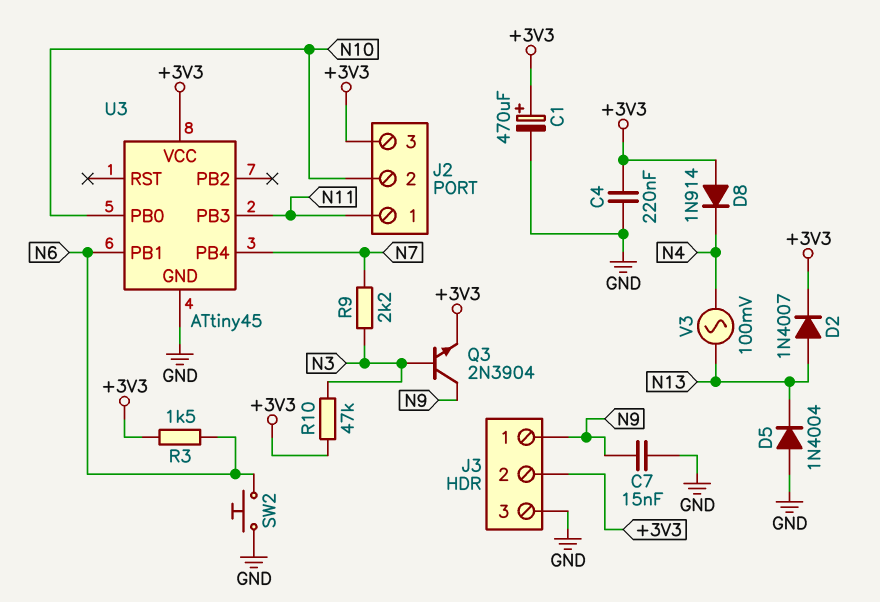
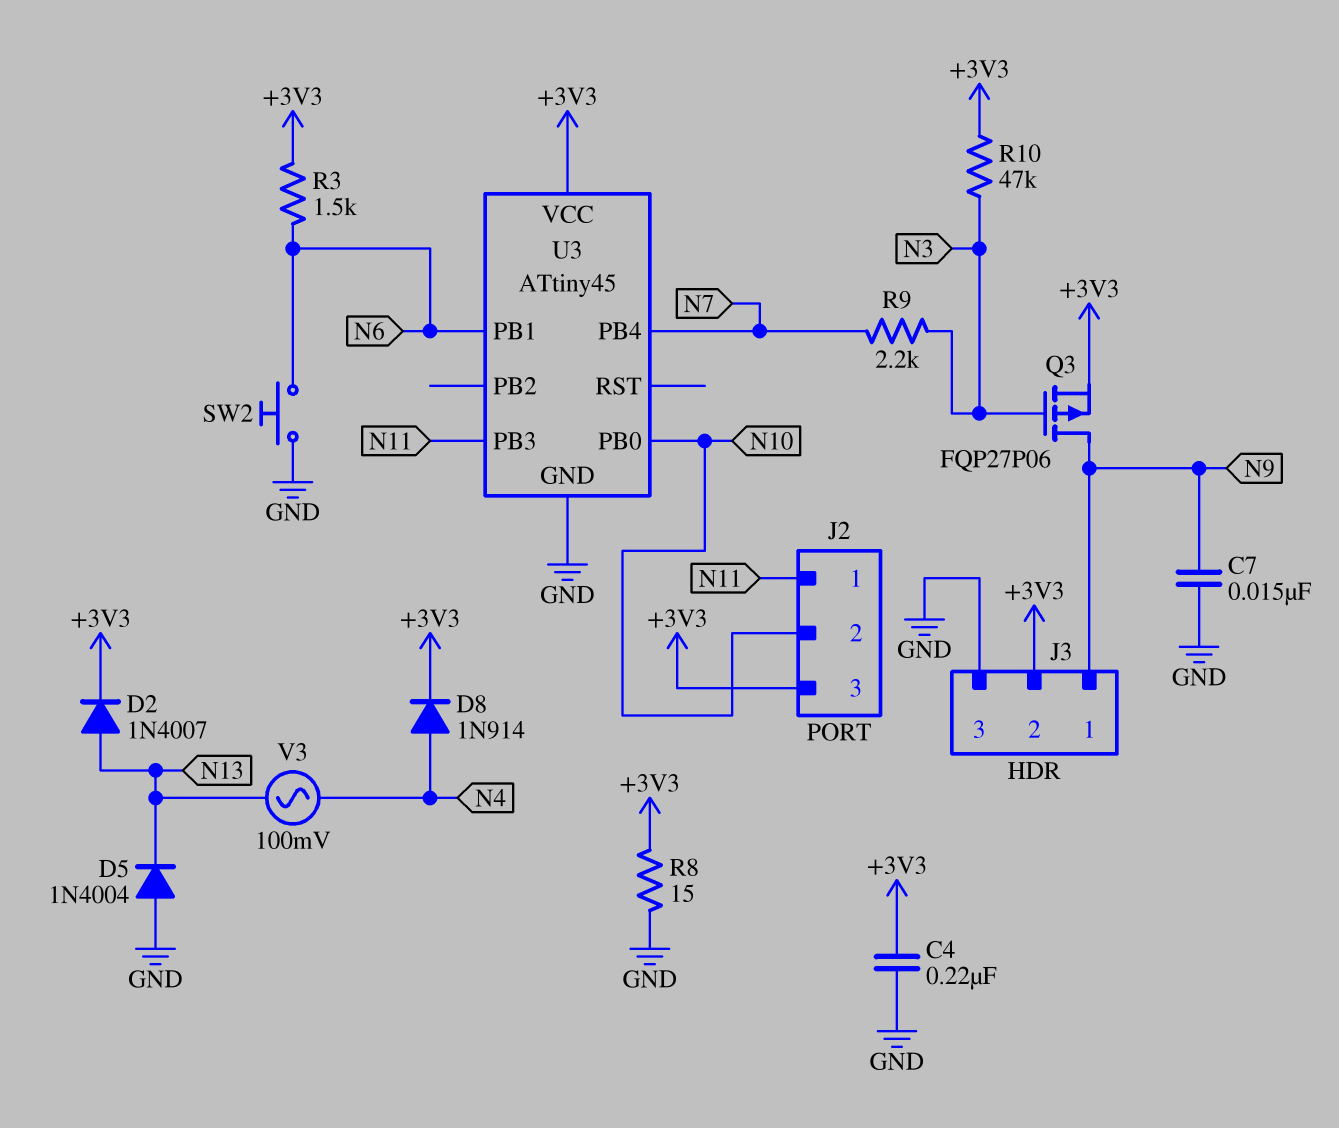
C1: 470uF (plus +3V3, minus GND) -> none
D8: diode 1N914 (A +3V3, K N4) -> diode 1N914 (A N4, K +3V3)
Q3: NPN 2N3904 (B N3, C N9, E +3V3) -> PMOS FQP27P06 (G N3, D N9, S +3V3)
R8: none -> 15 (+3V3, GND)

